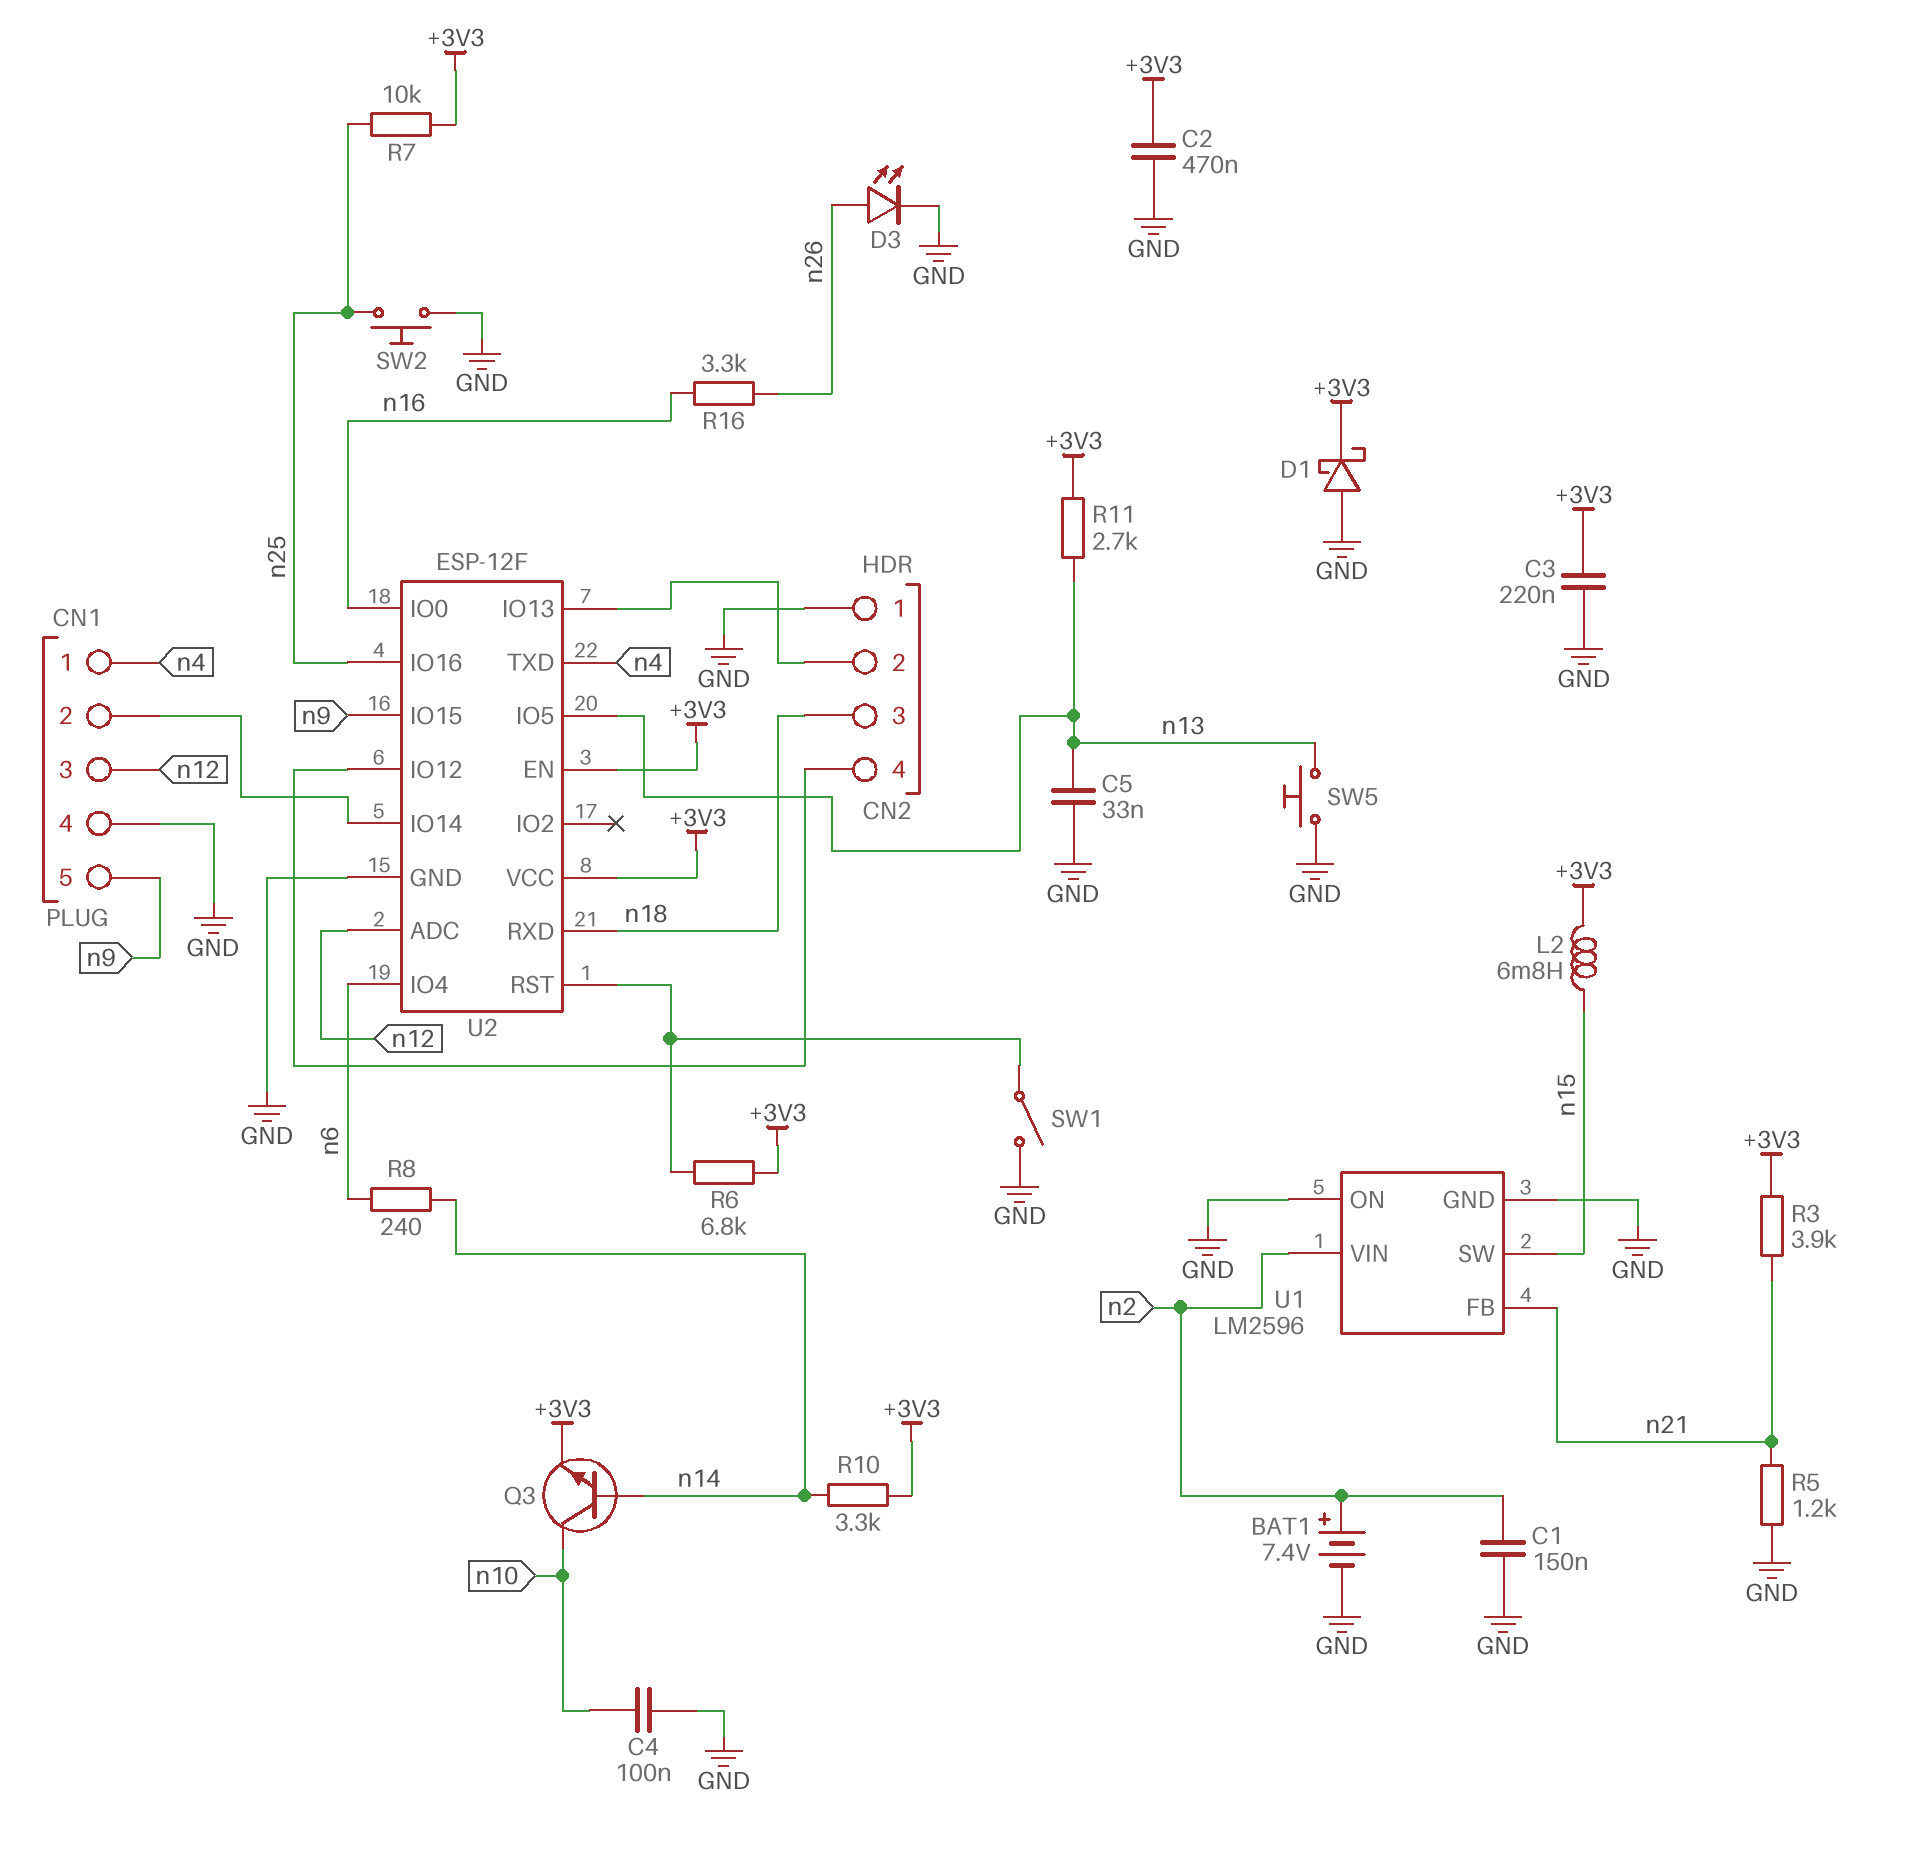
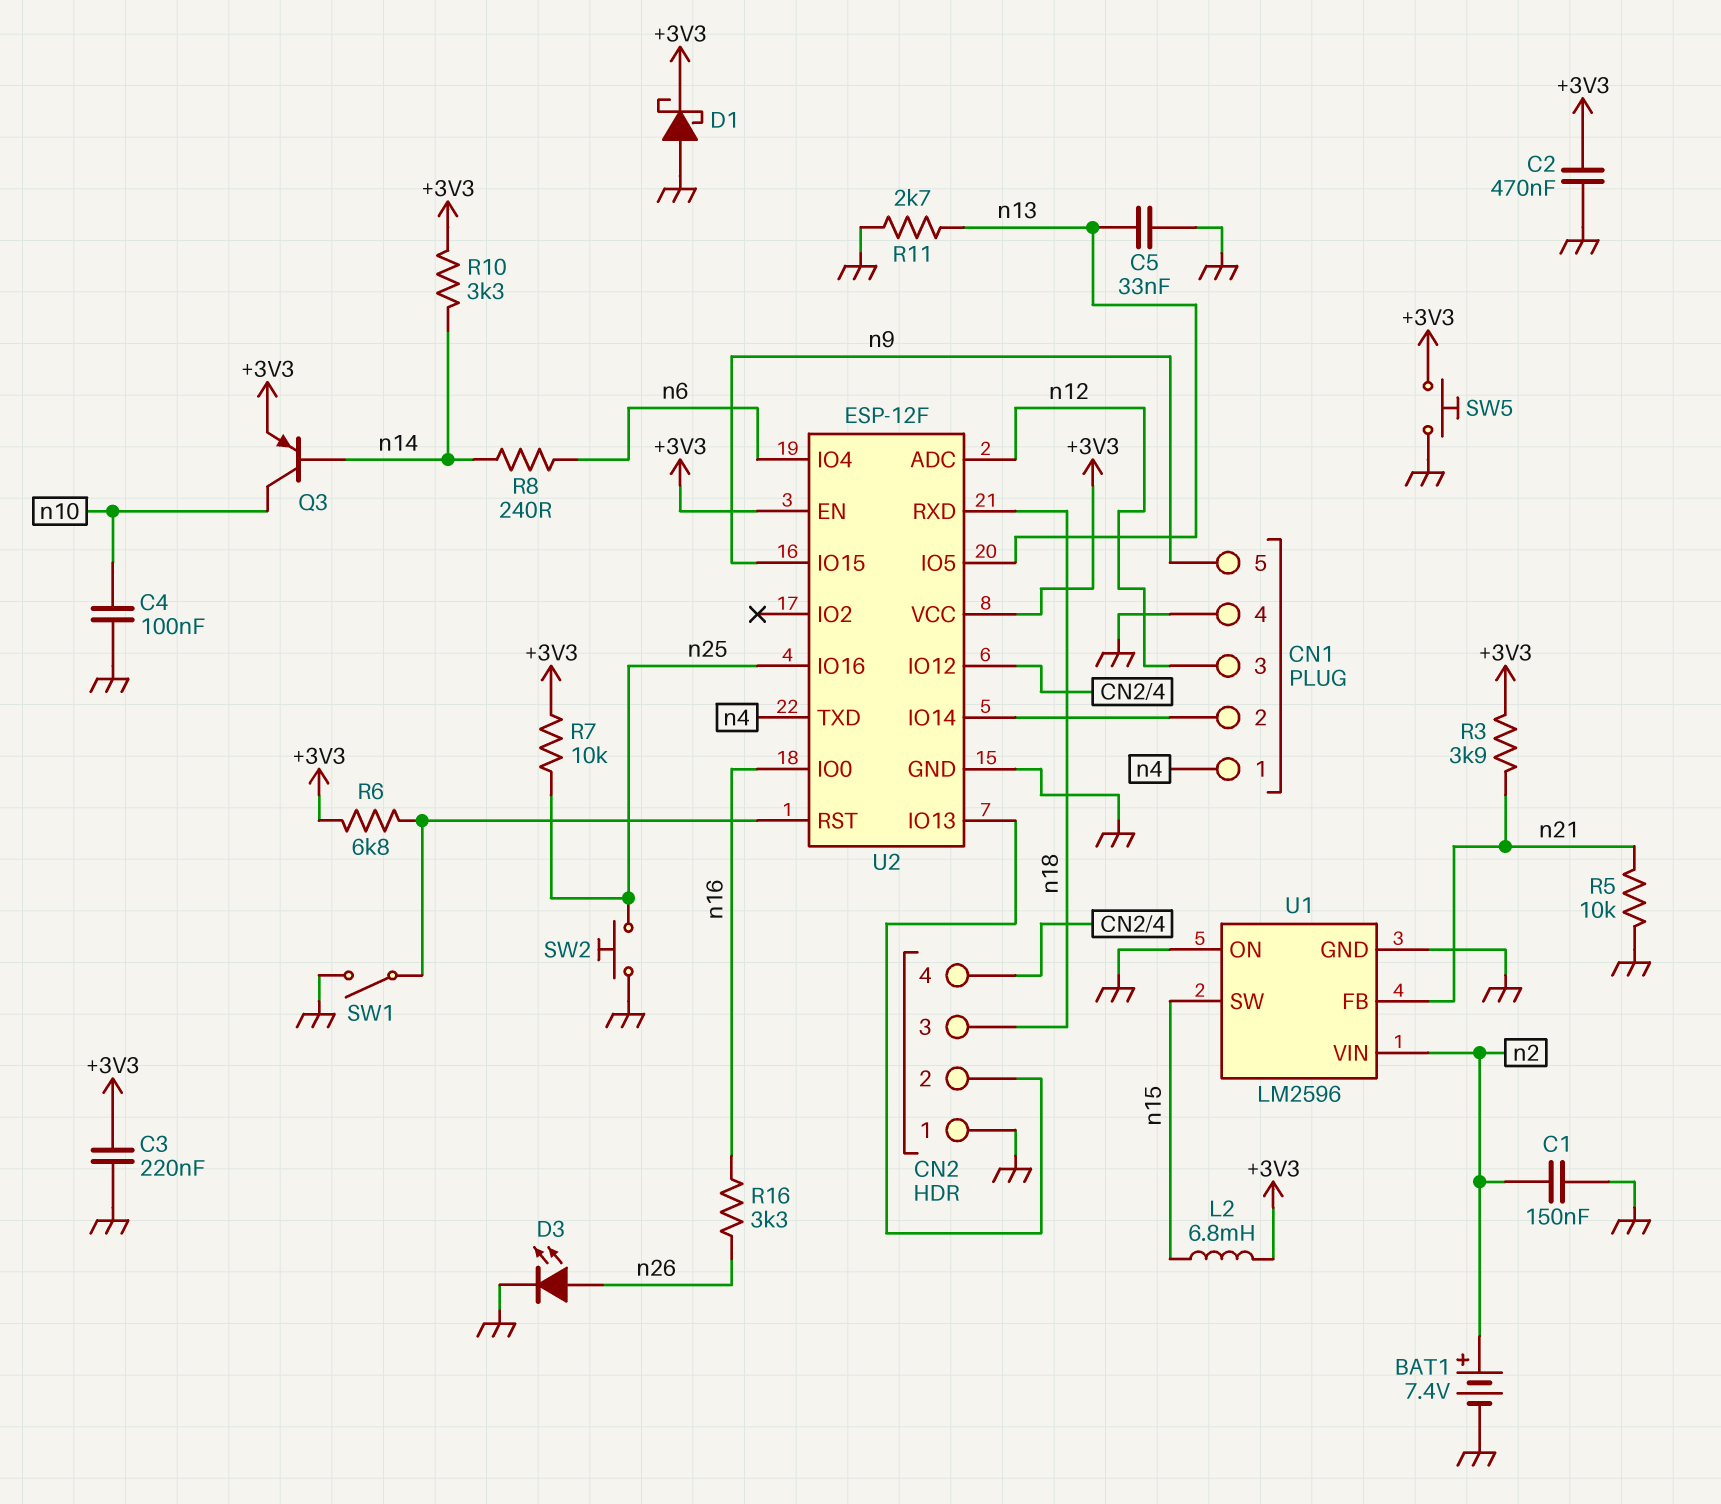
Q3: NPN (B n14, C n10, E +3V3) -> PNP (B n14, C n10, E +3V3)
R5: 1.2k (GND, n21) -> 10k (GND, n21)
R11: 2.7k (+3V3, n13) -> 2.7k (GND, n13)
SW5: button (GND, n13) -> button (+3V3, GND)

